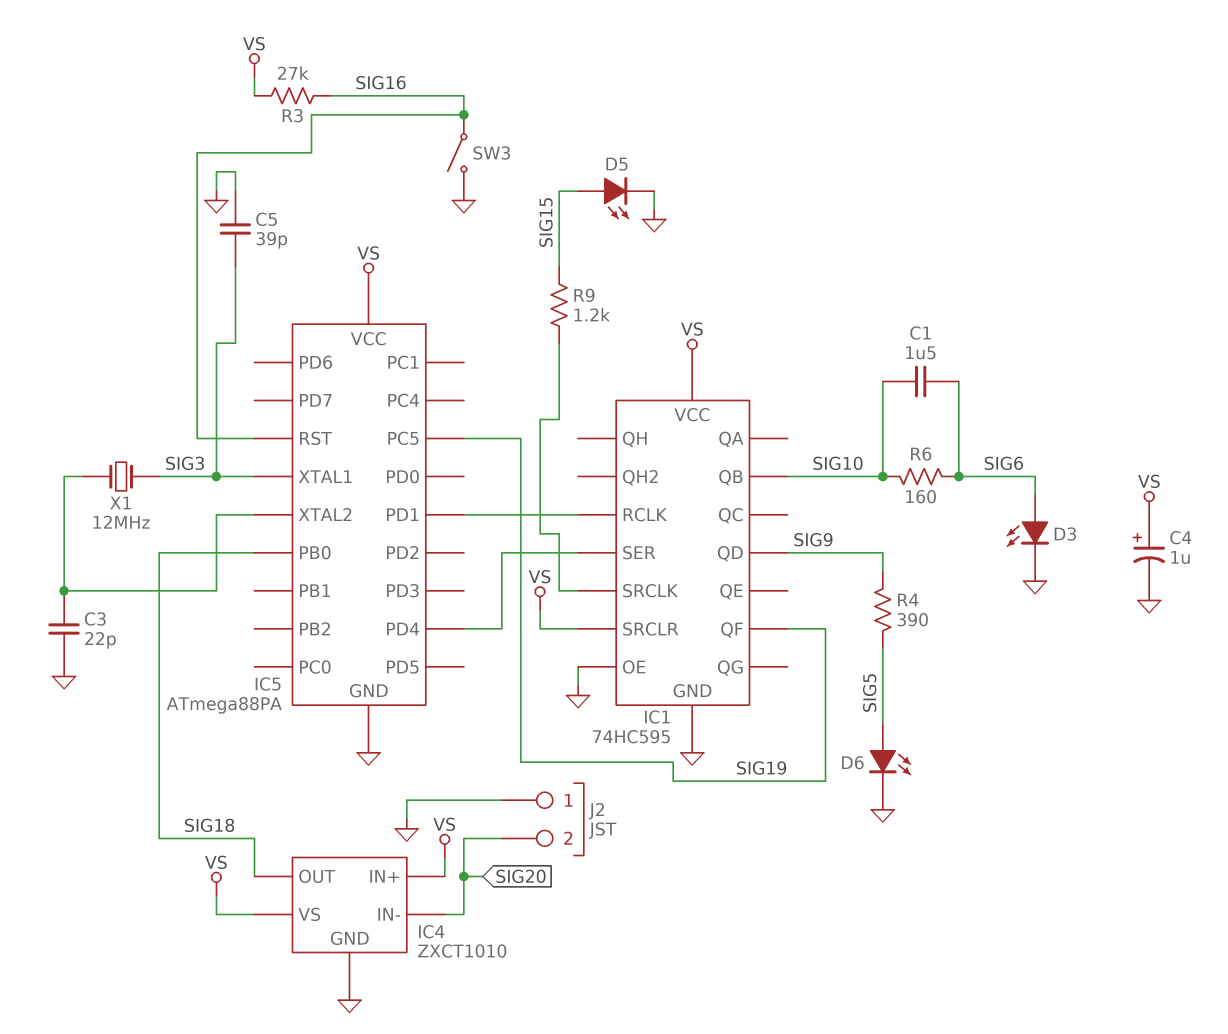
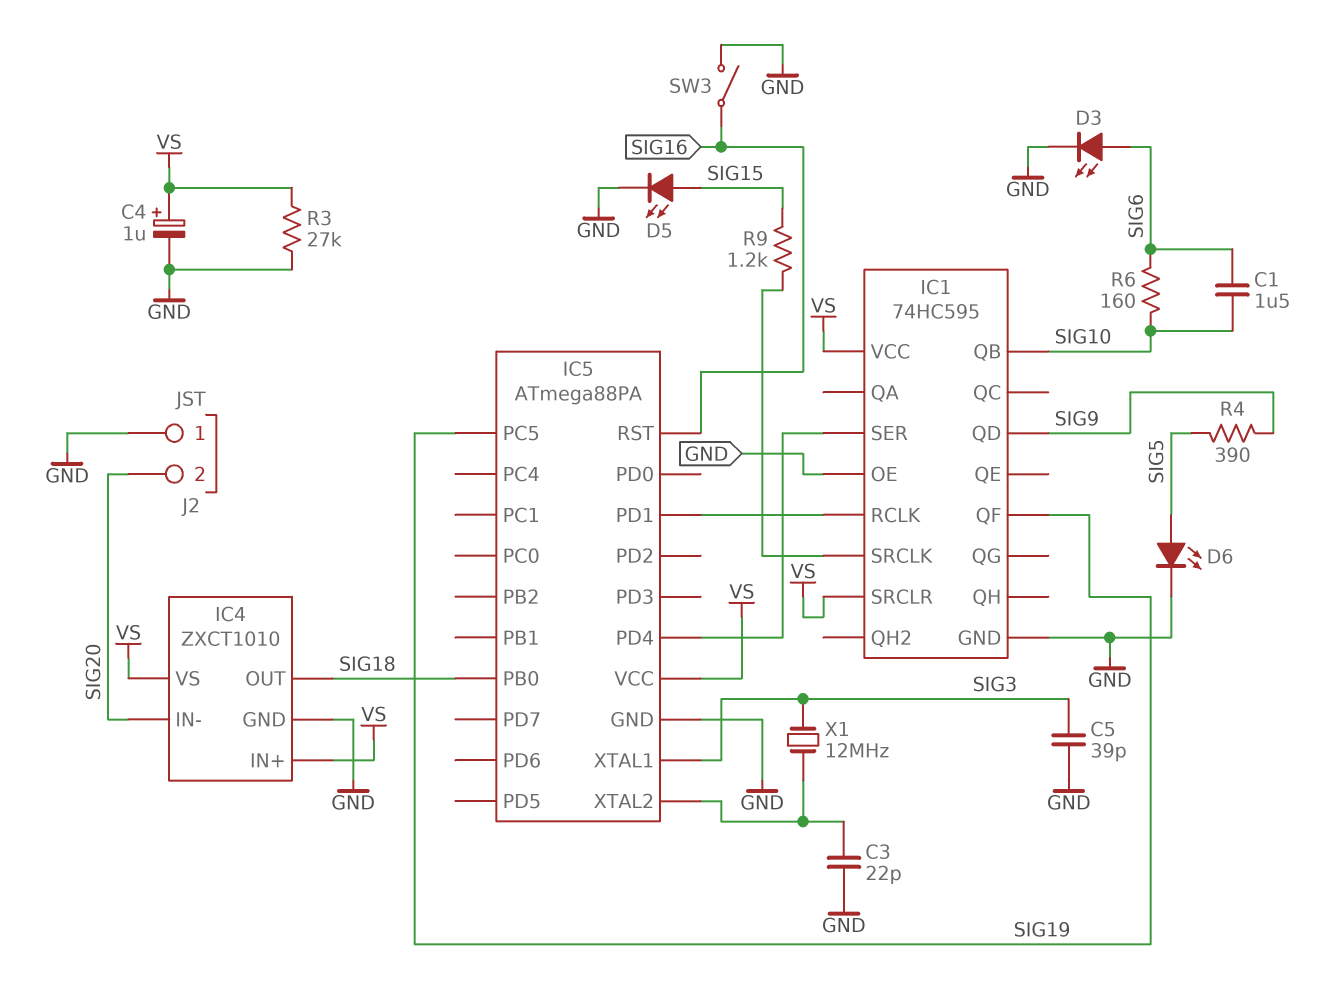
R3: 27k (SIG16, VS) -> 27k (GND, VS)

